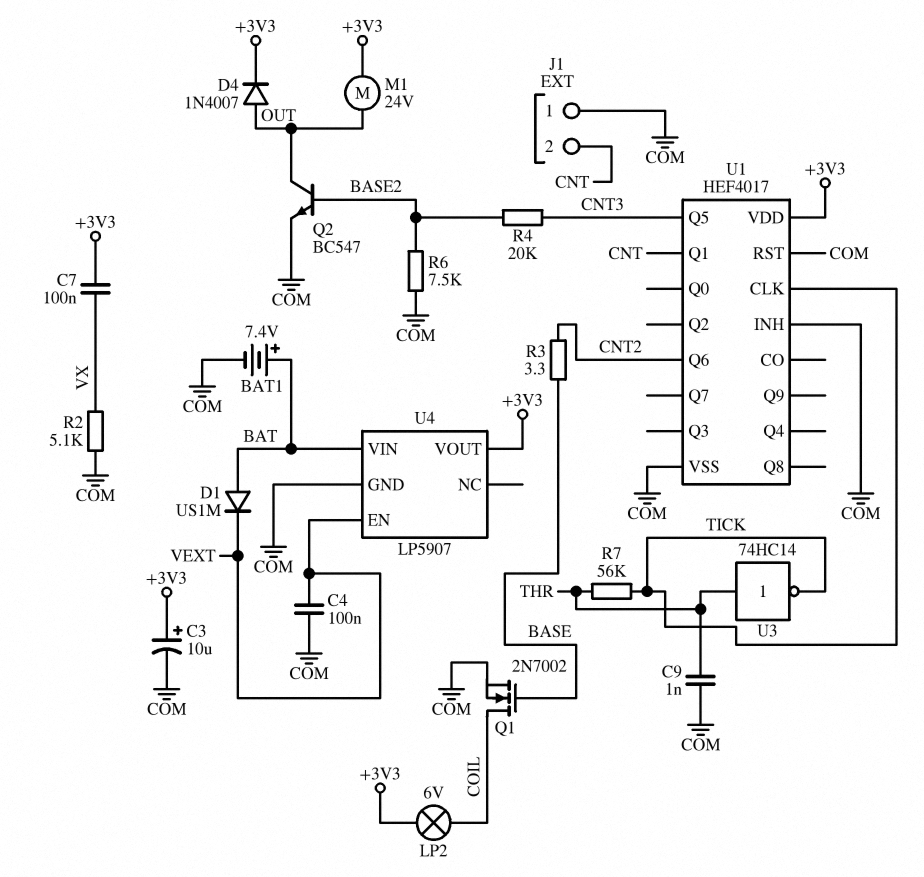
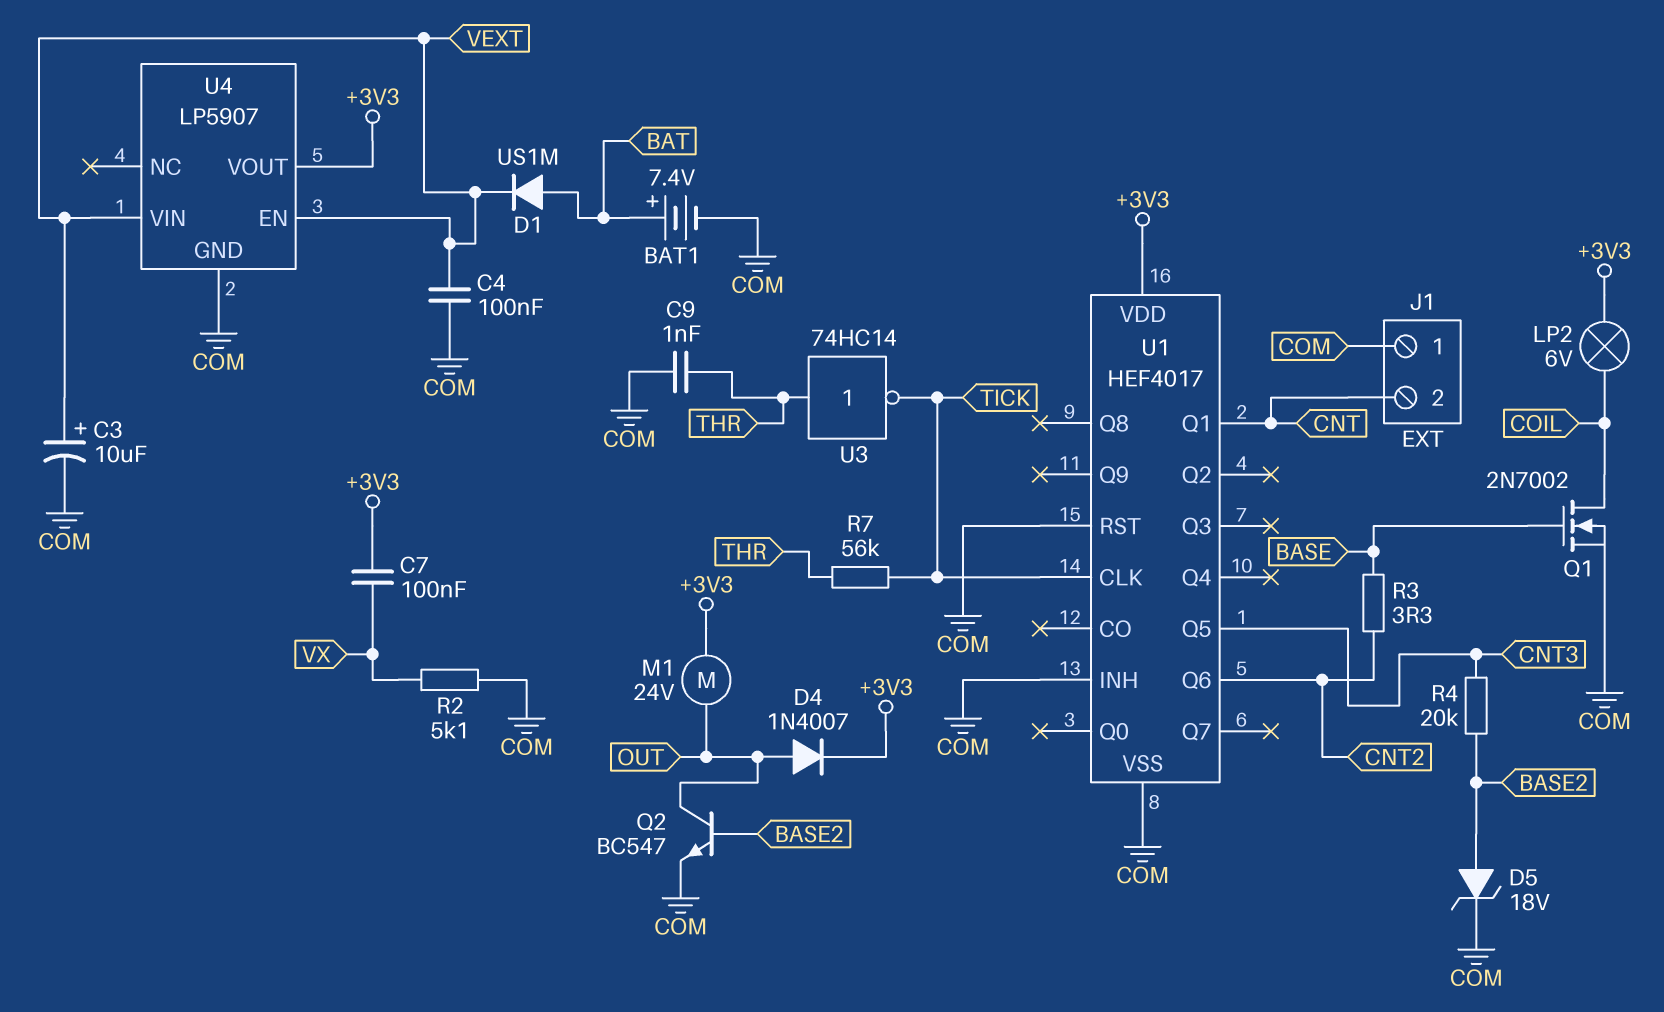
C3: 10uF (plus +3V3, minus COM) -> 10uF (plus VEXT, minus COM)
D5: none -> zener 18V (A BASE2, K COM)
R6: 7.5k (BASE2, COM) -> none
U4 pin VIN: BAT -> VEXT

